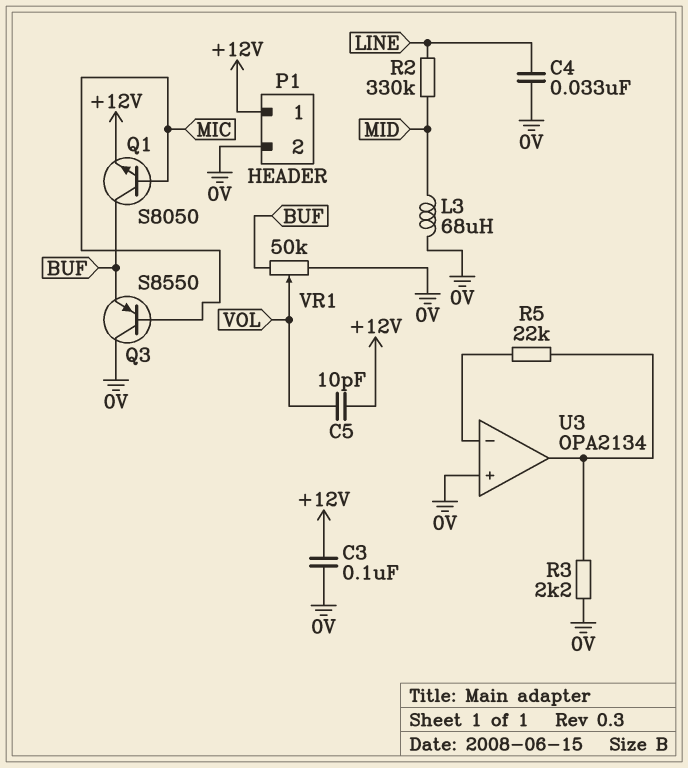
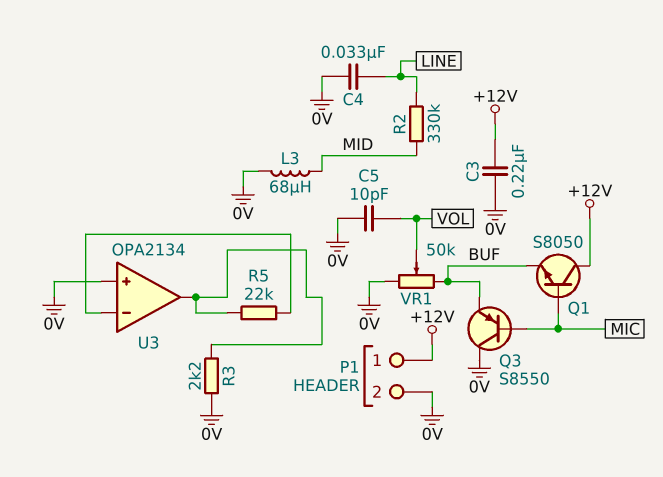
C3: 100nF (+12V, 0V) -> 220nF (+12V, 0V)
C5: 10pF (+12V, VOL) -> 10pF (0V, VOL)
Q1: NPN S8050 (B MIC, C BUF, E +12V) -> NPN S8050 (B MIC, C +12V, E BUF)

